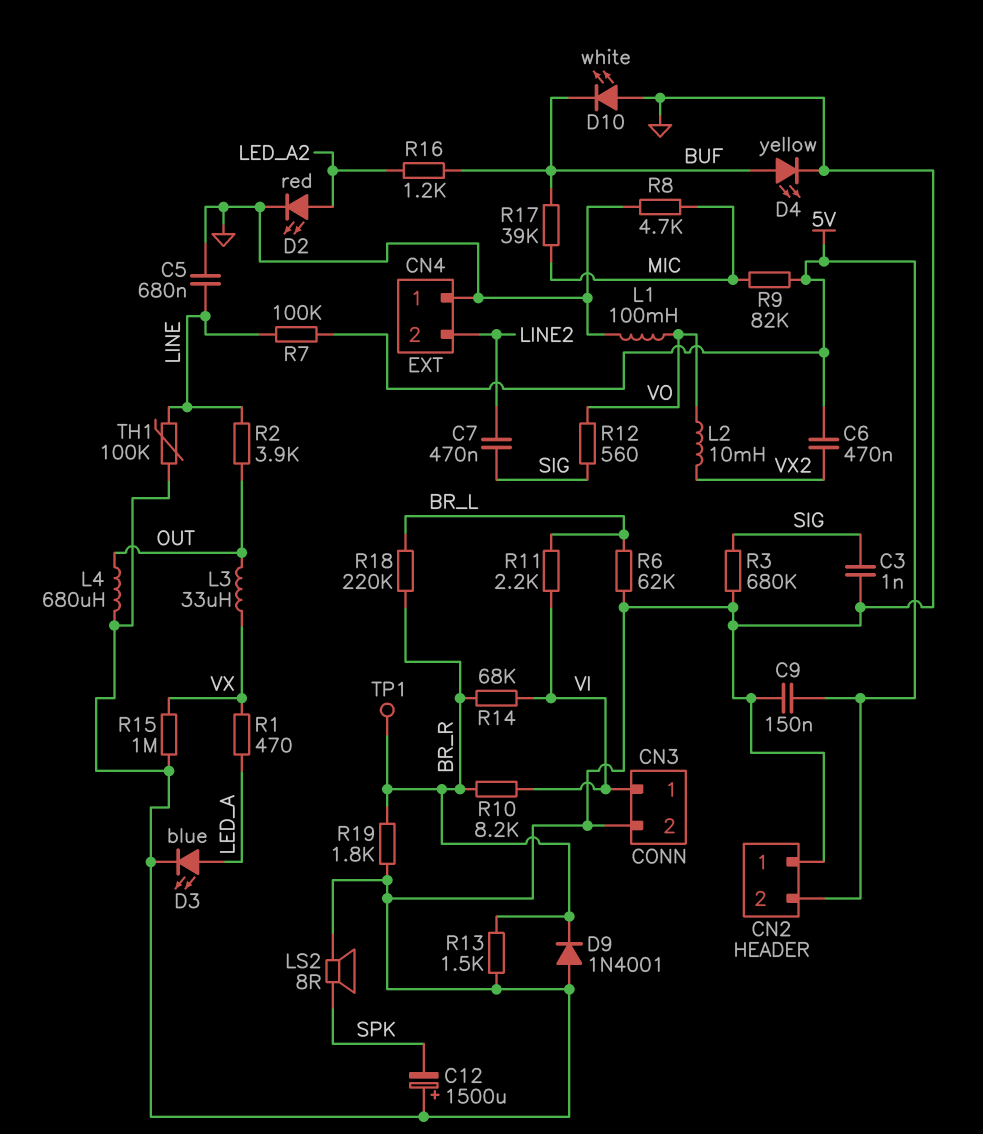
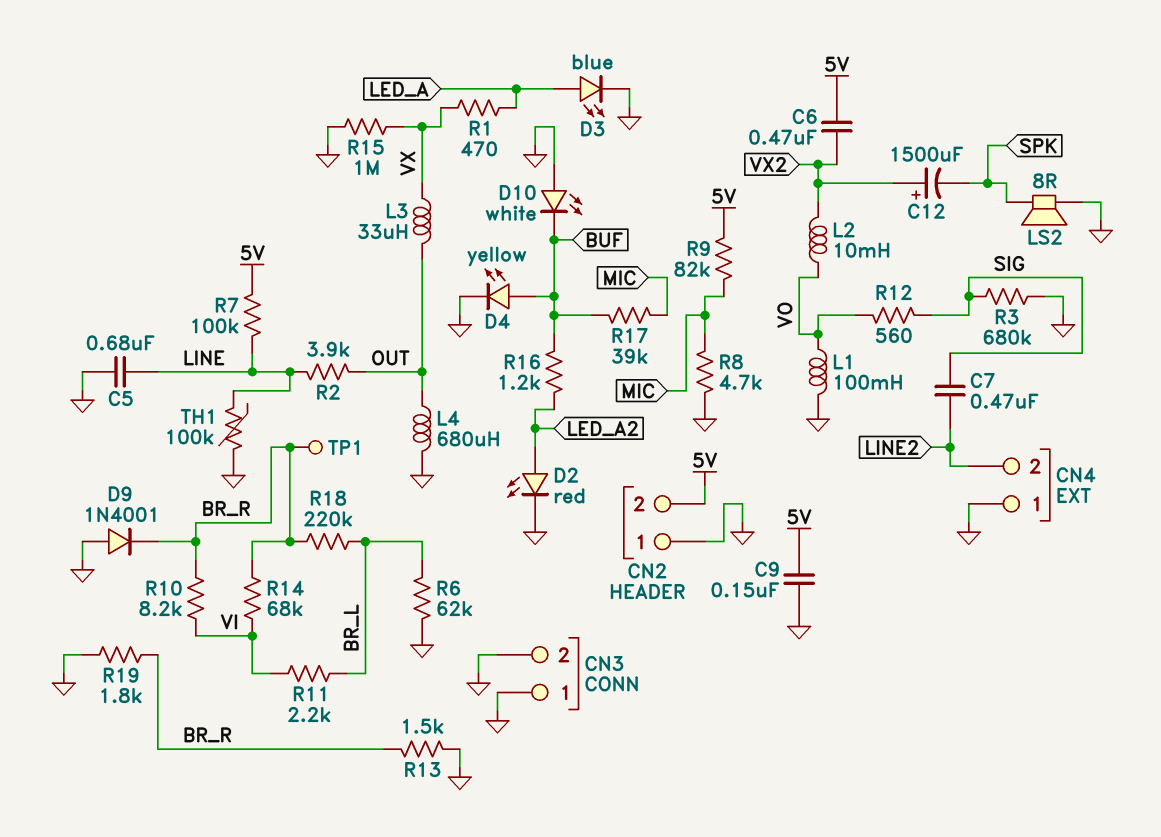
C3: 1nF (GND, SIG) -> none
C12: 1500uF (plus GND, minus SPK) -> 1500uF (plus VX2, minus SPK)
CN3 pin 1: VI -> GND

